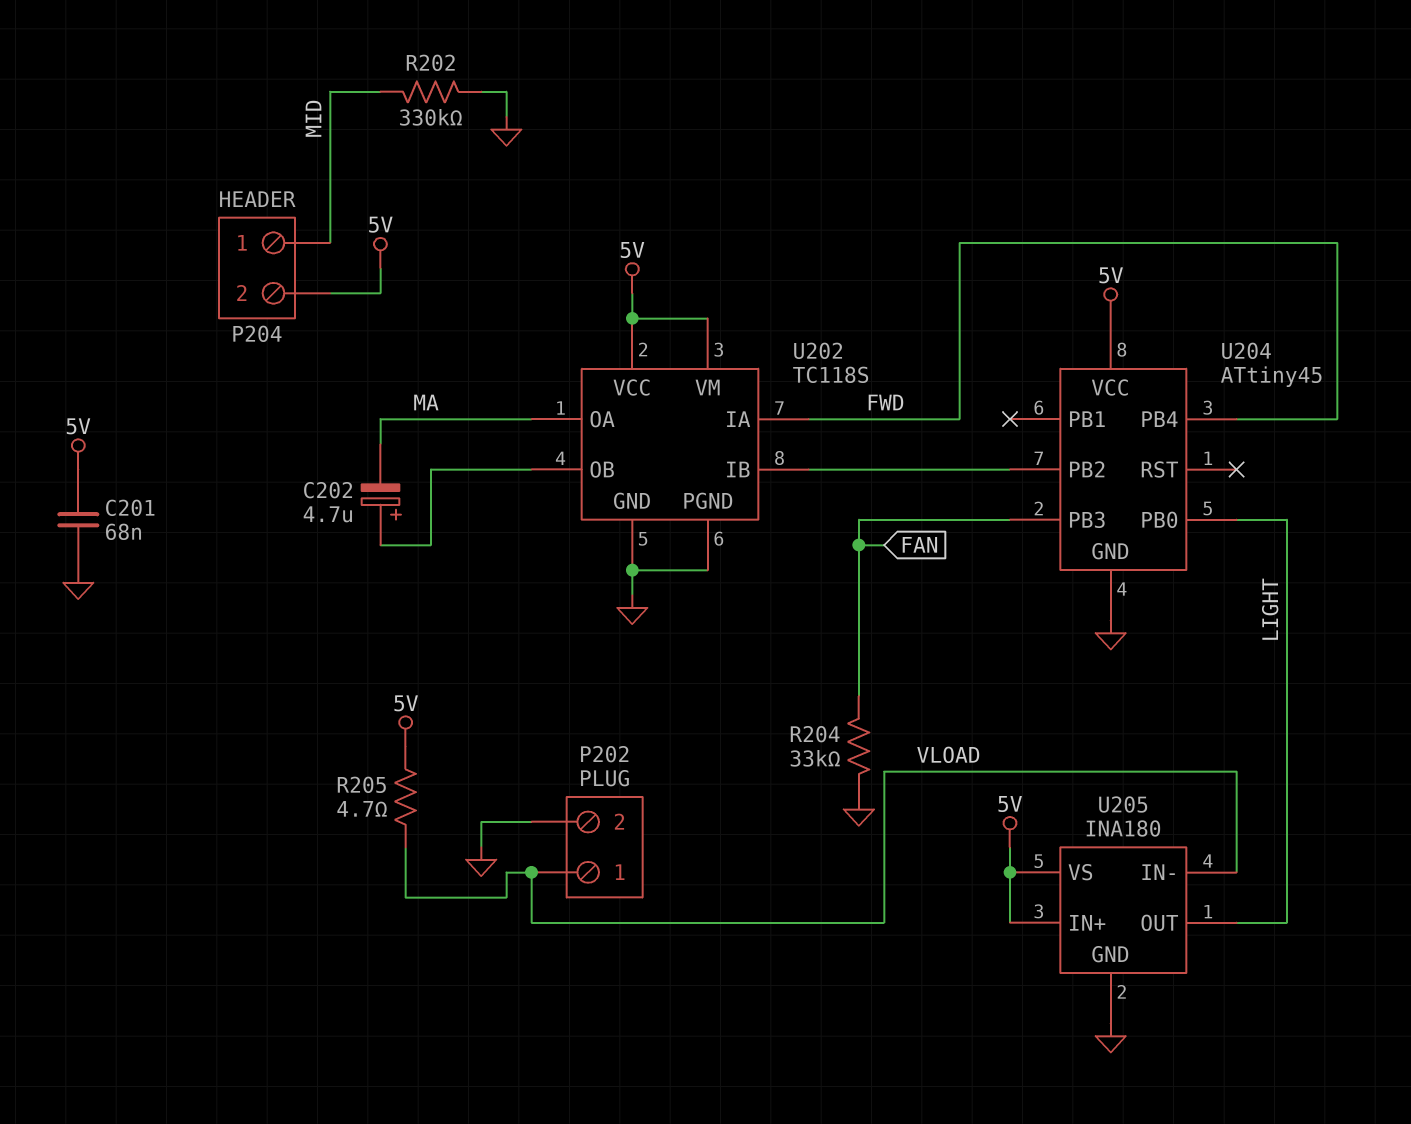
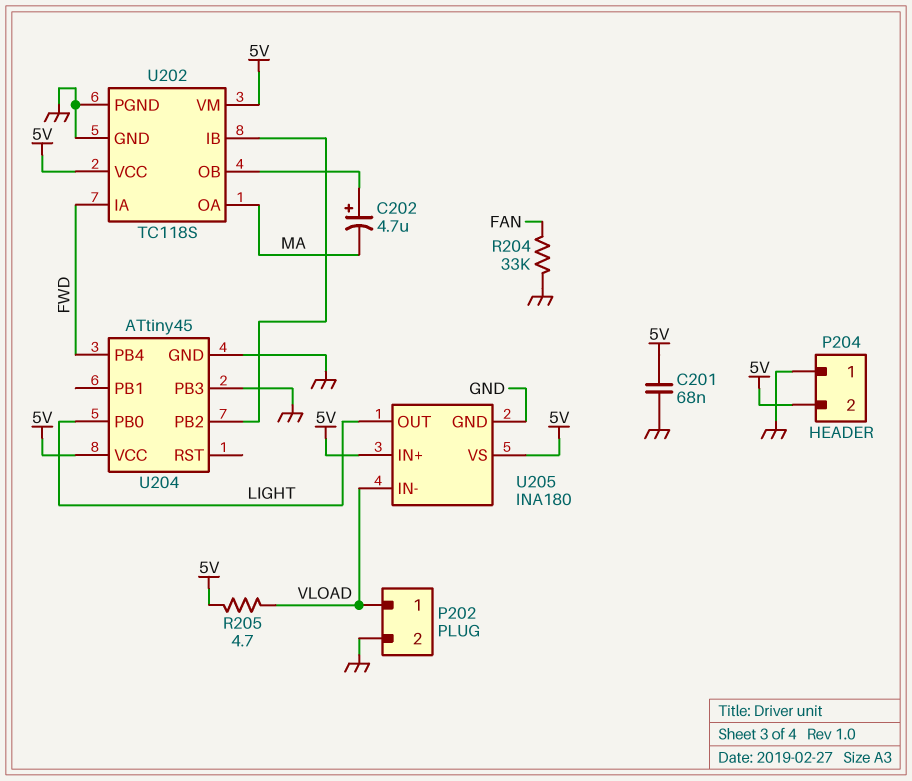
P204 pin 1: MID -> GND
R202: 330k (GND, MID) -> none
U204 pin PB3: FAN -> GND

